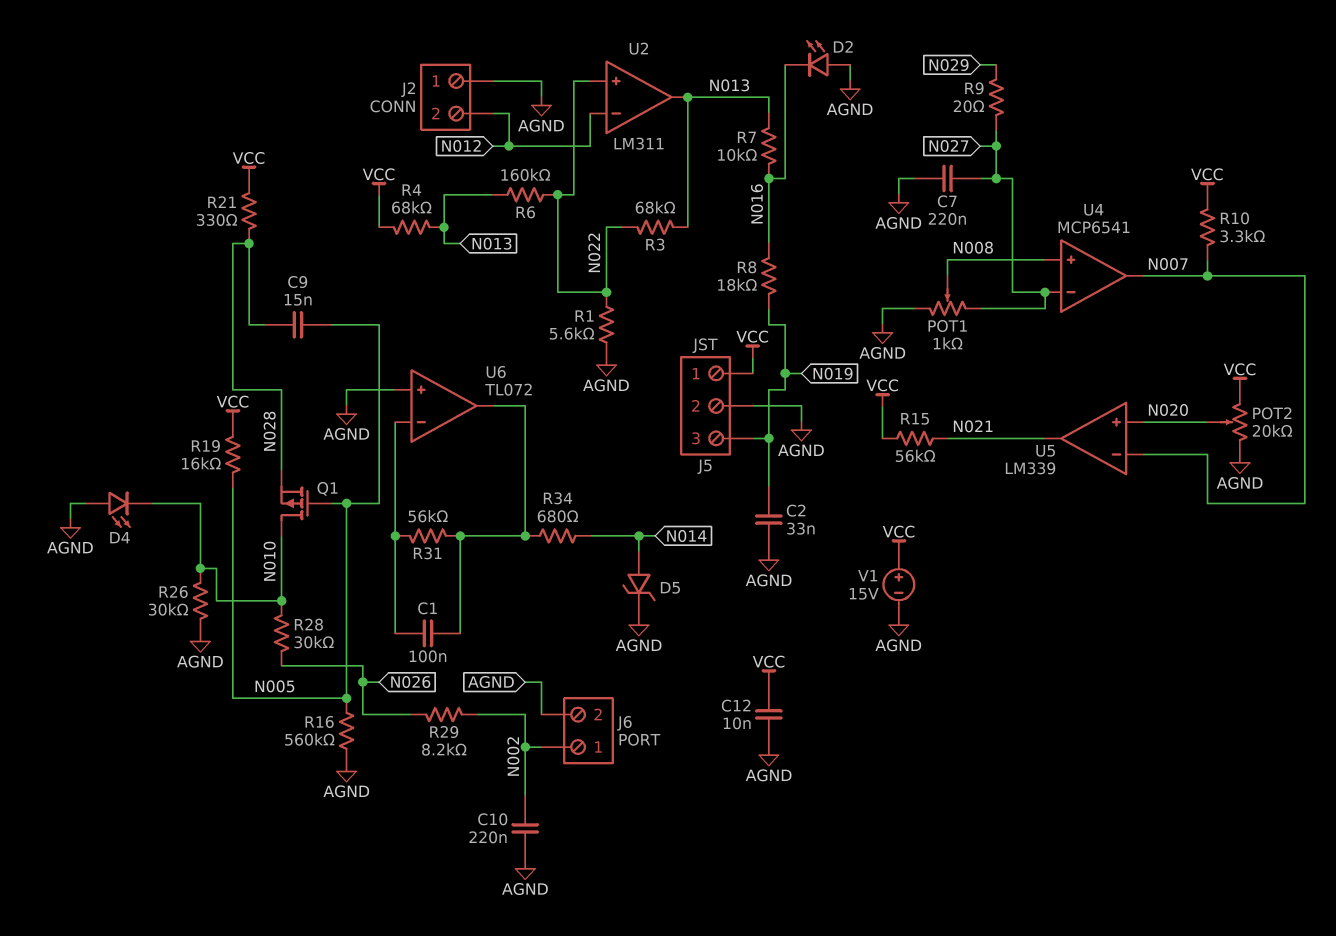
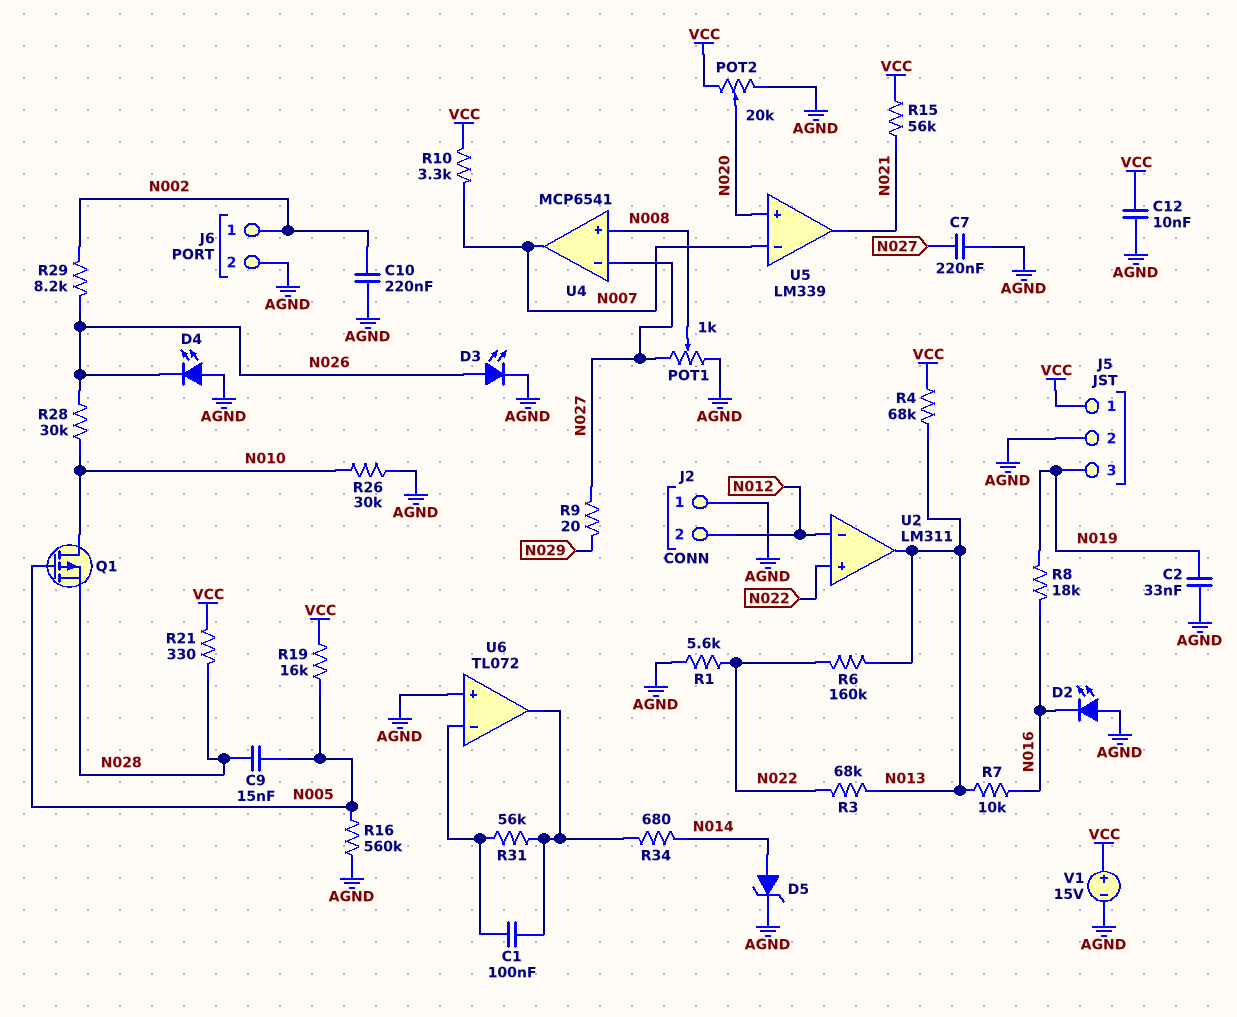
D3: none -> LED (A N026, K AGND)
D4: LED (A AGND, K N010) -> LED (A AGND, K N026)

